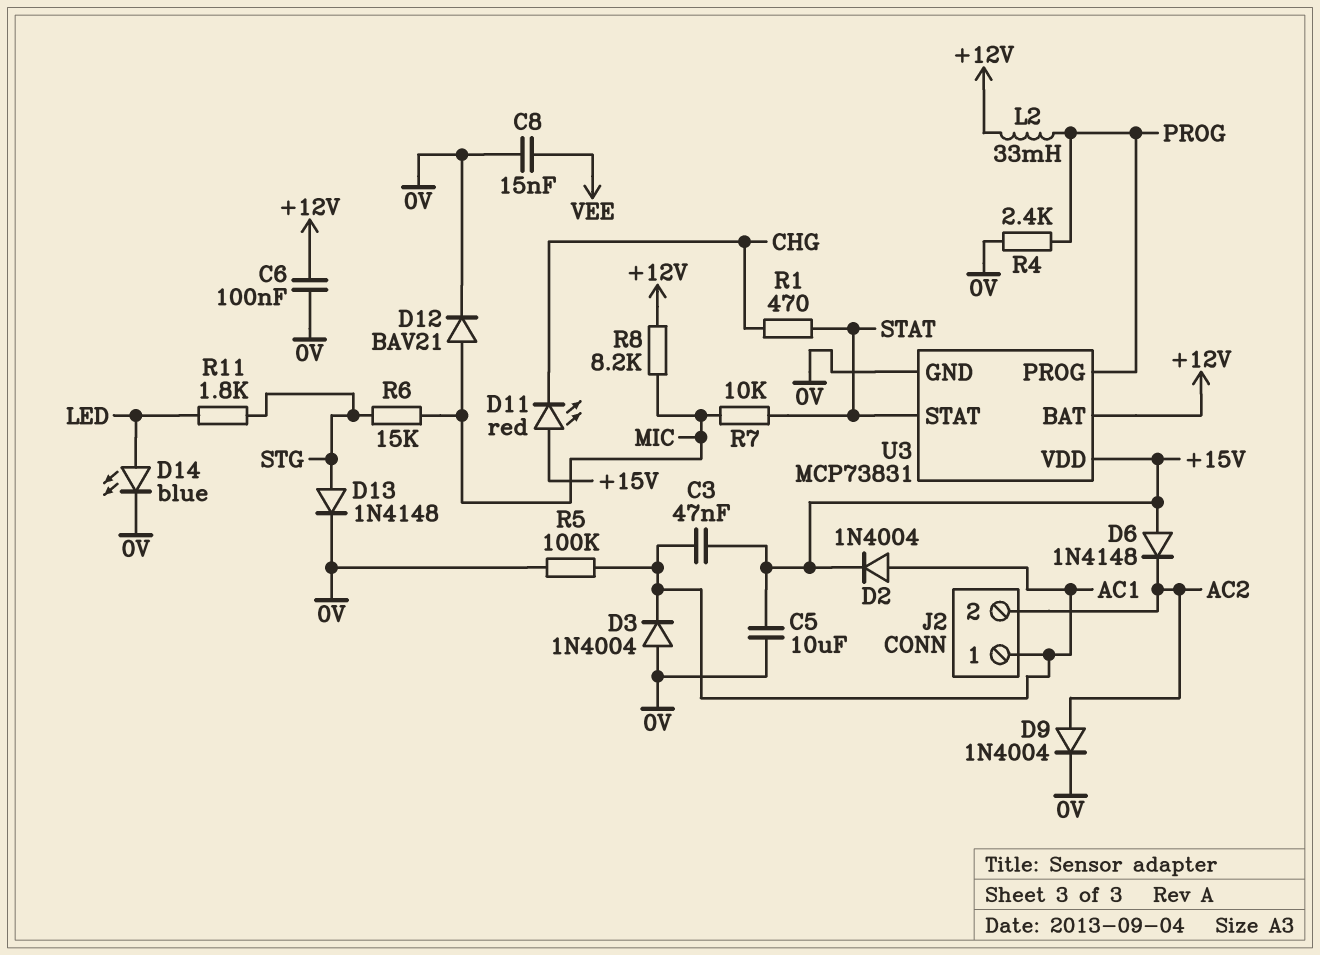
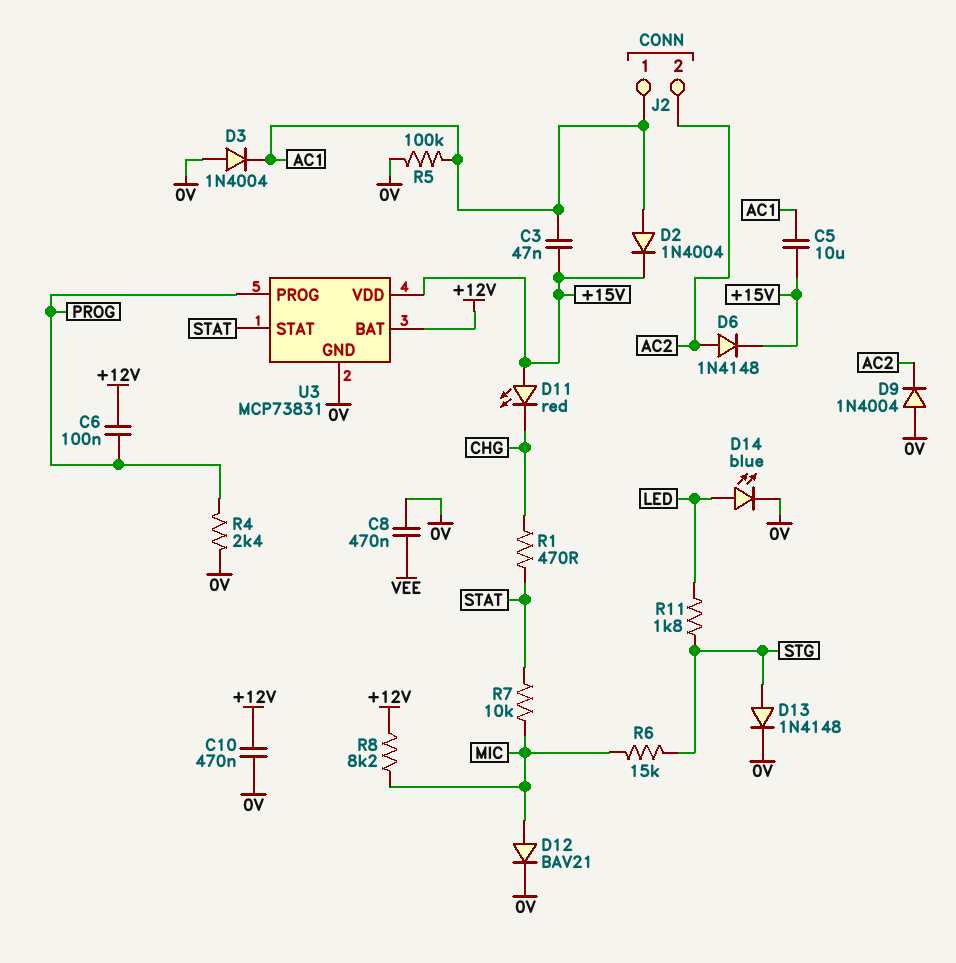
C5: 10uF (+15V, 0V) -> 10uF (+15V, AC1)
C6: 100nF (+12V, 0V) -> 100nF (+12V, PROG)
C8: 15nF (0V, VEE) -> 470nF (0V, VEE)
C10: none -> 470nF (+12V, 0V)
D6: diode 1N4148 (A +15V, K AC2) -> diode 1N4148 (A AC2, K +15V)
D9: diode 1N4004 (A AC2, K 0V) -> diode 1N4004 (A 0V, K AC2)
L2: 33mH (+12V, PROG) -> none

